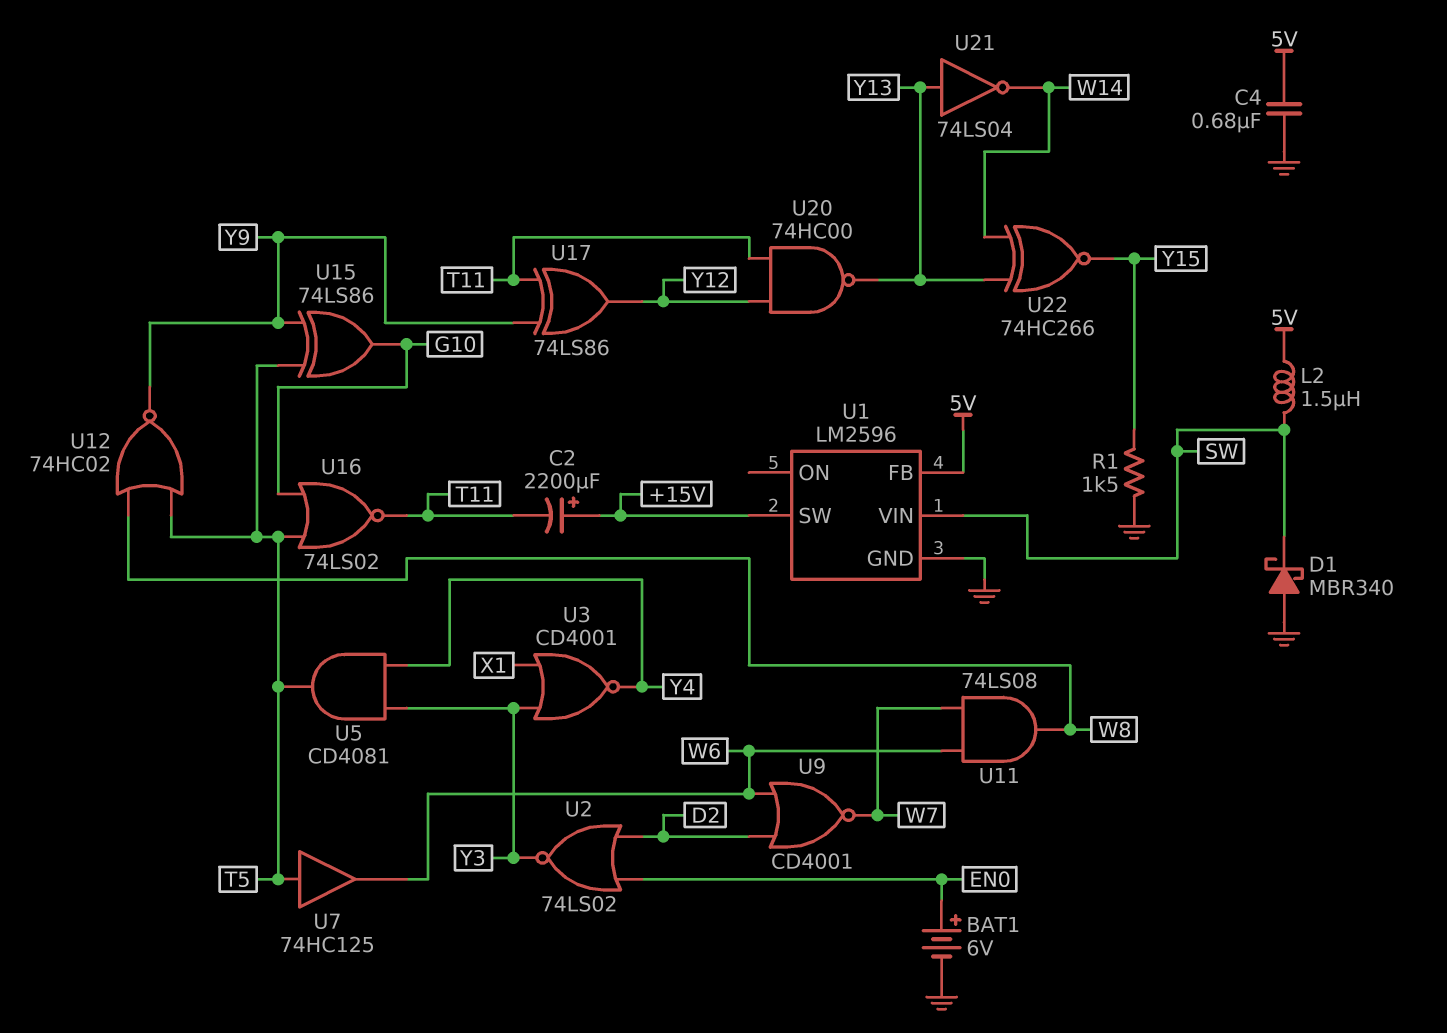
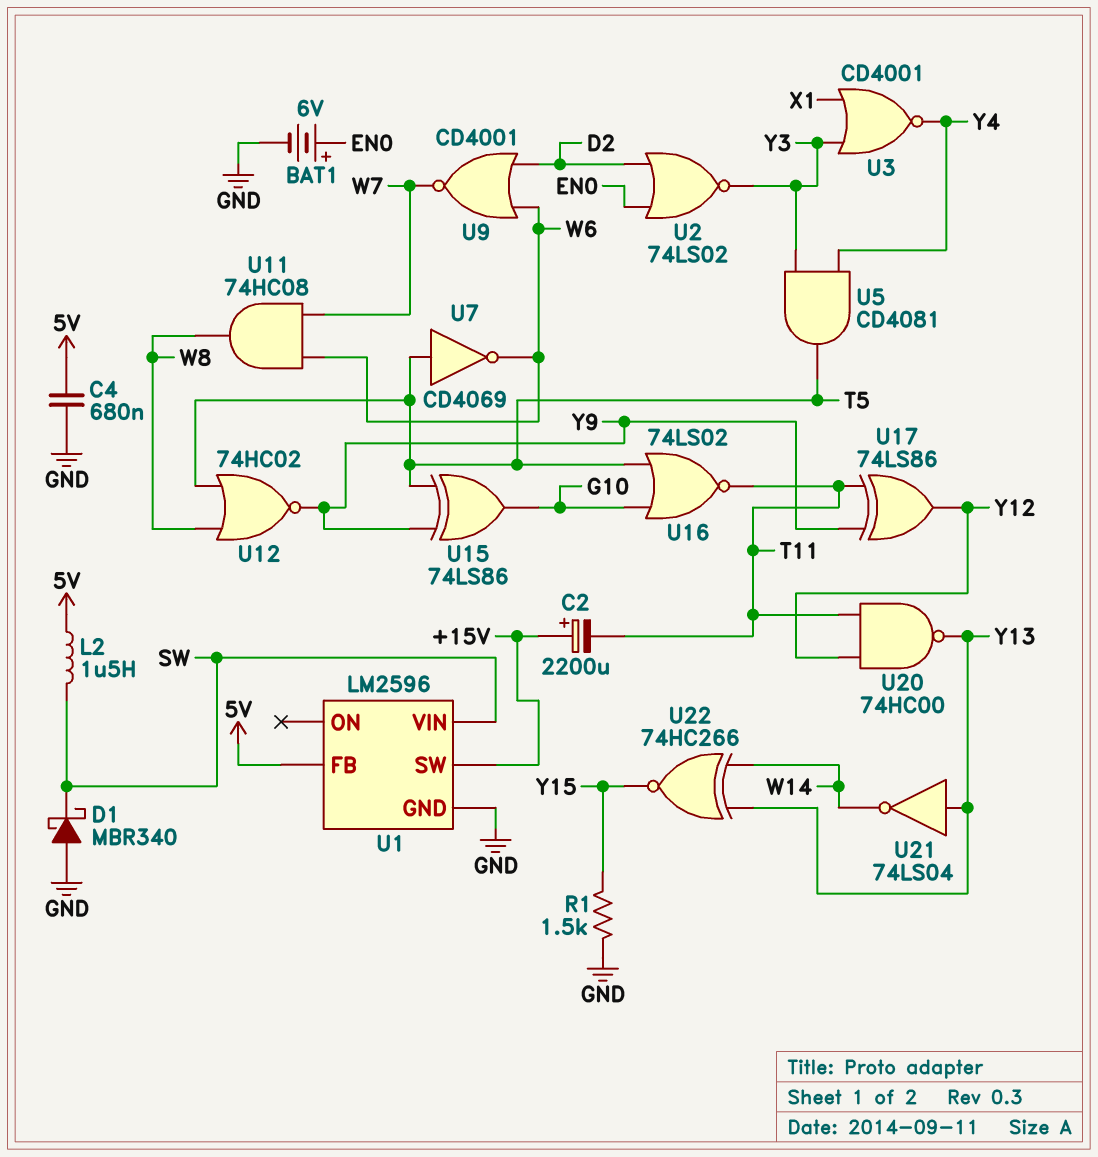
U7: buffer 74HC125 (in T5, out W6) -> NOT CD4069 (in T5, out W6)
U11: AND 74LS08 (in W6, in W7, out W8) -> AND 74HC08 (in W6, in W7, out W8)

